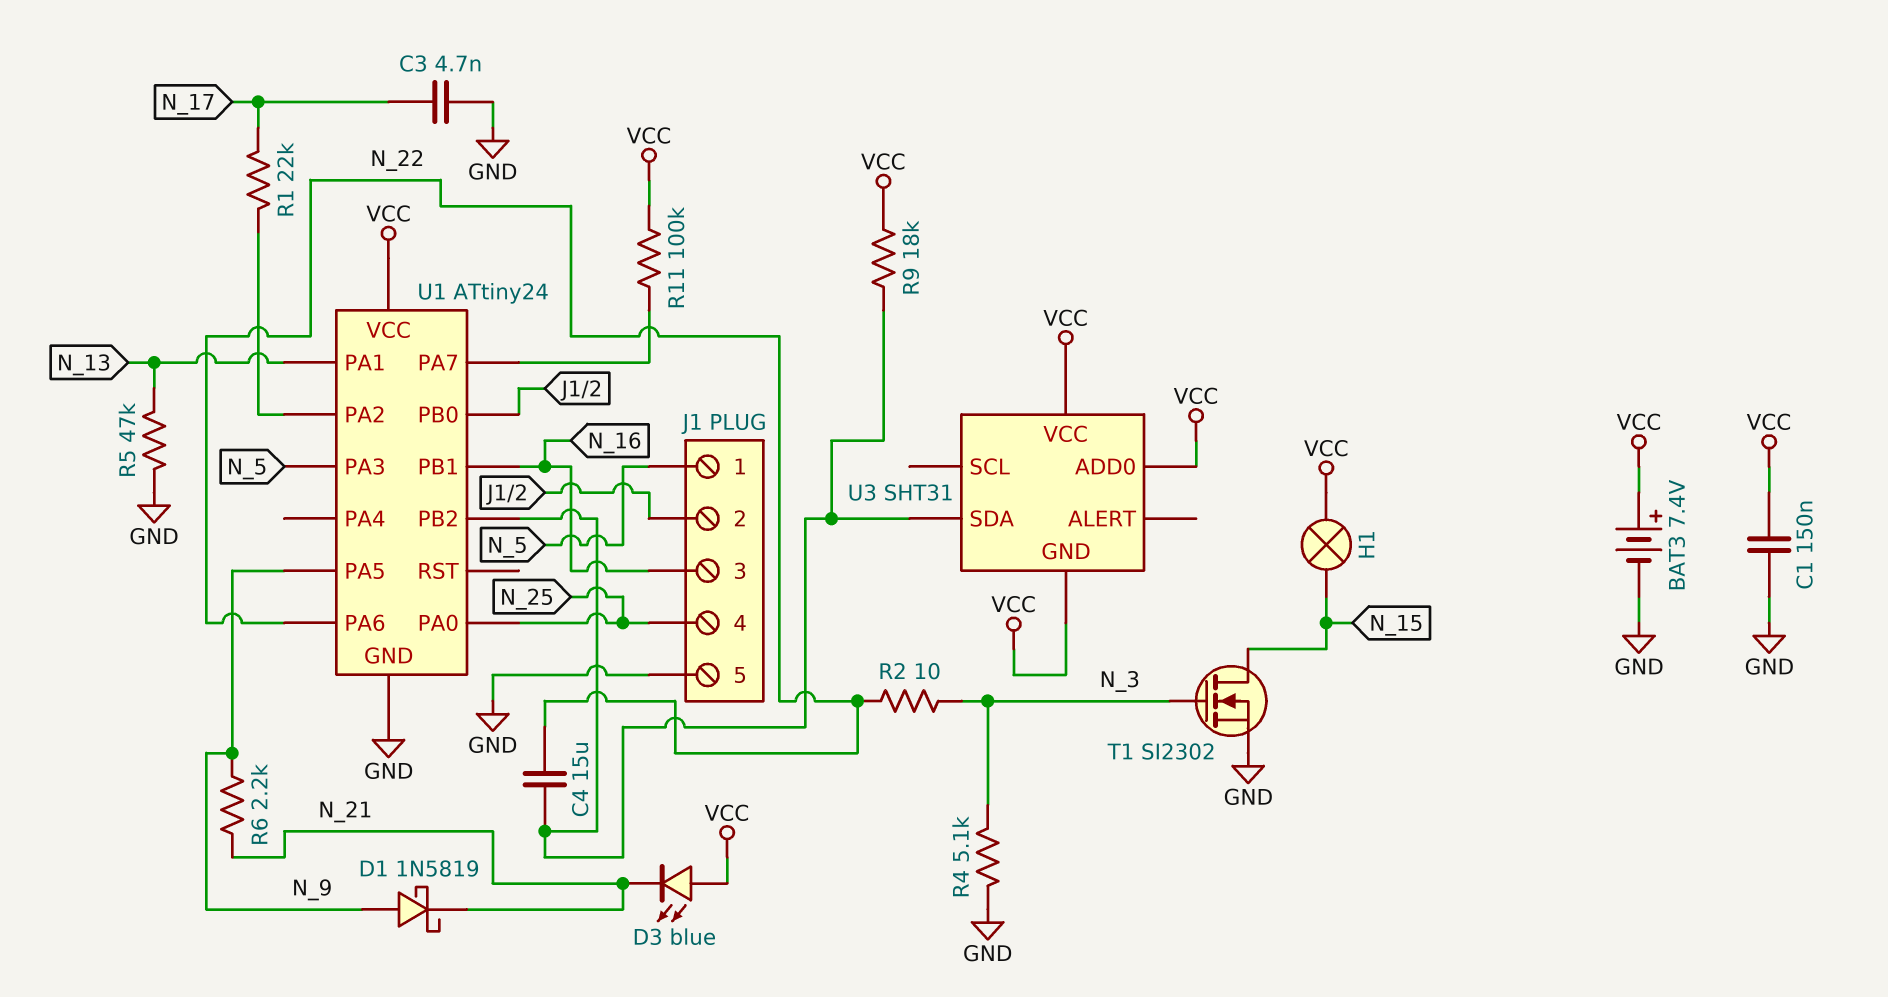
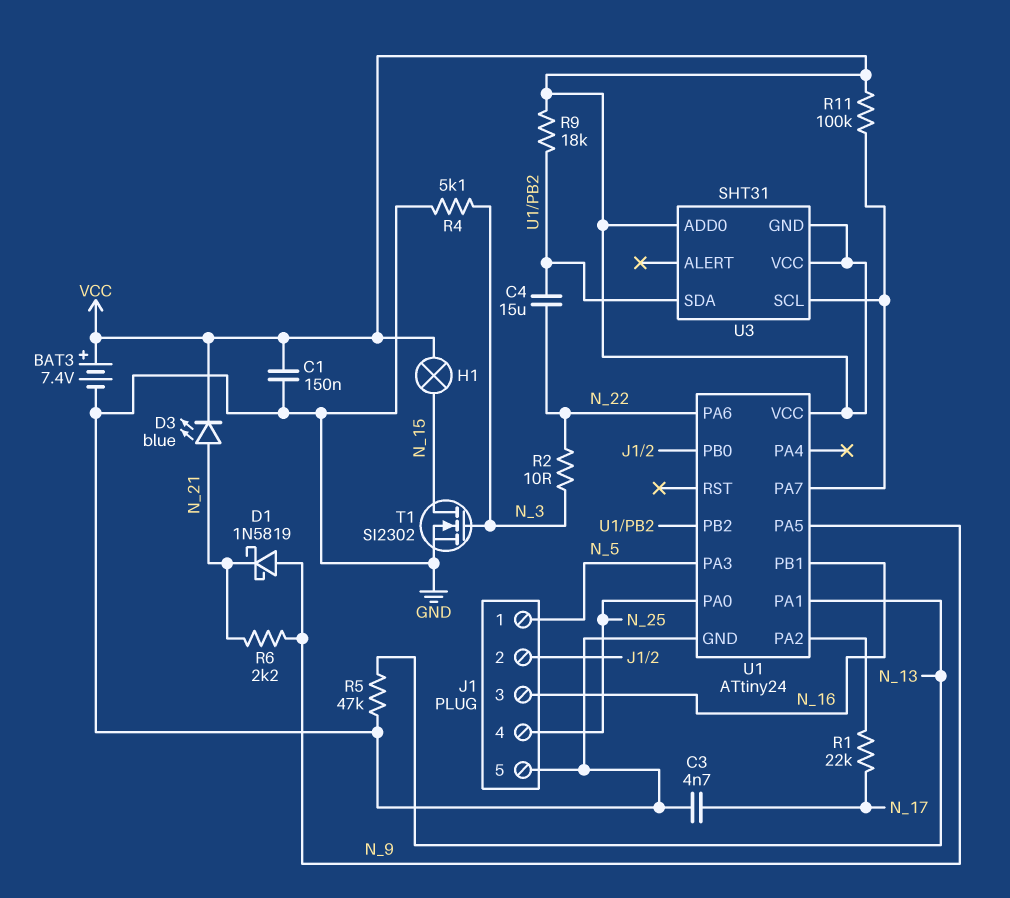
D3: LED blue (A VCC, K N_21) -> LED blue (A N_21, K VCC)
U3 pin SCL: none -> U1/PA7

